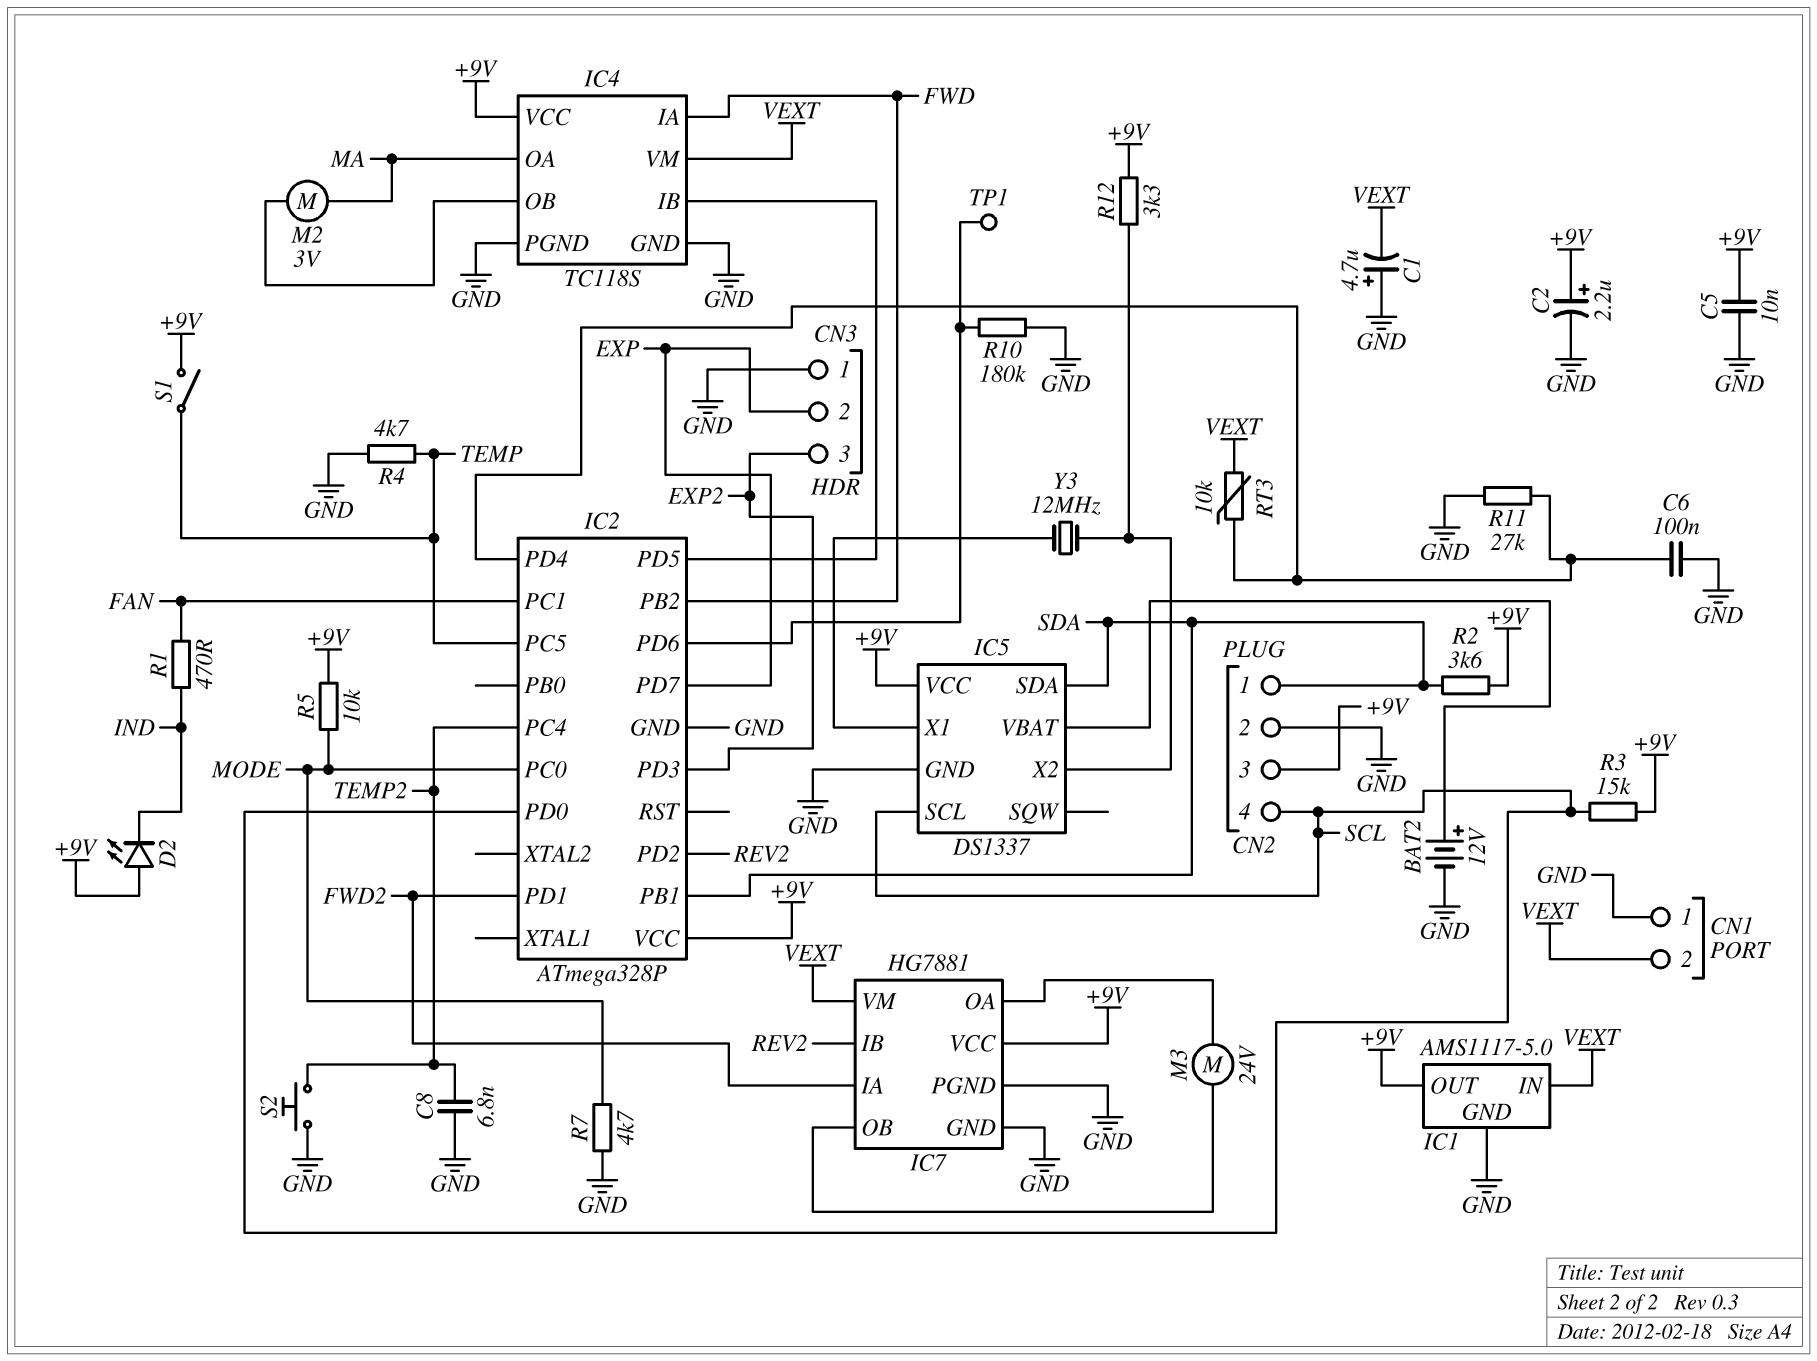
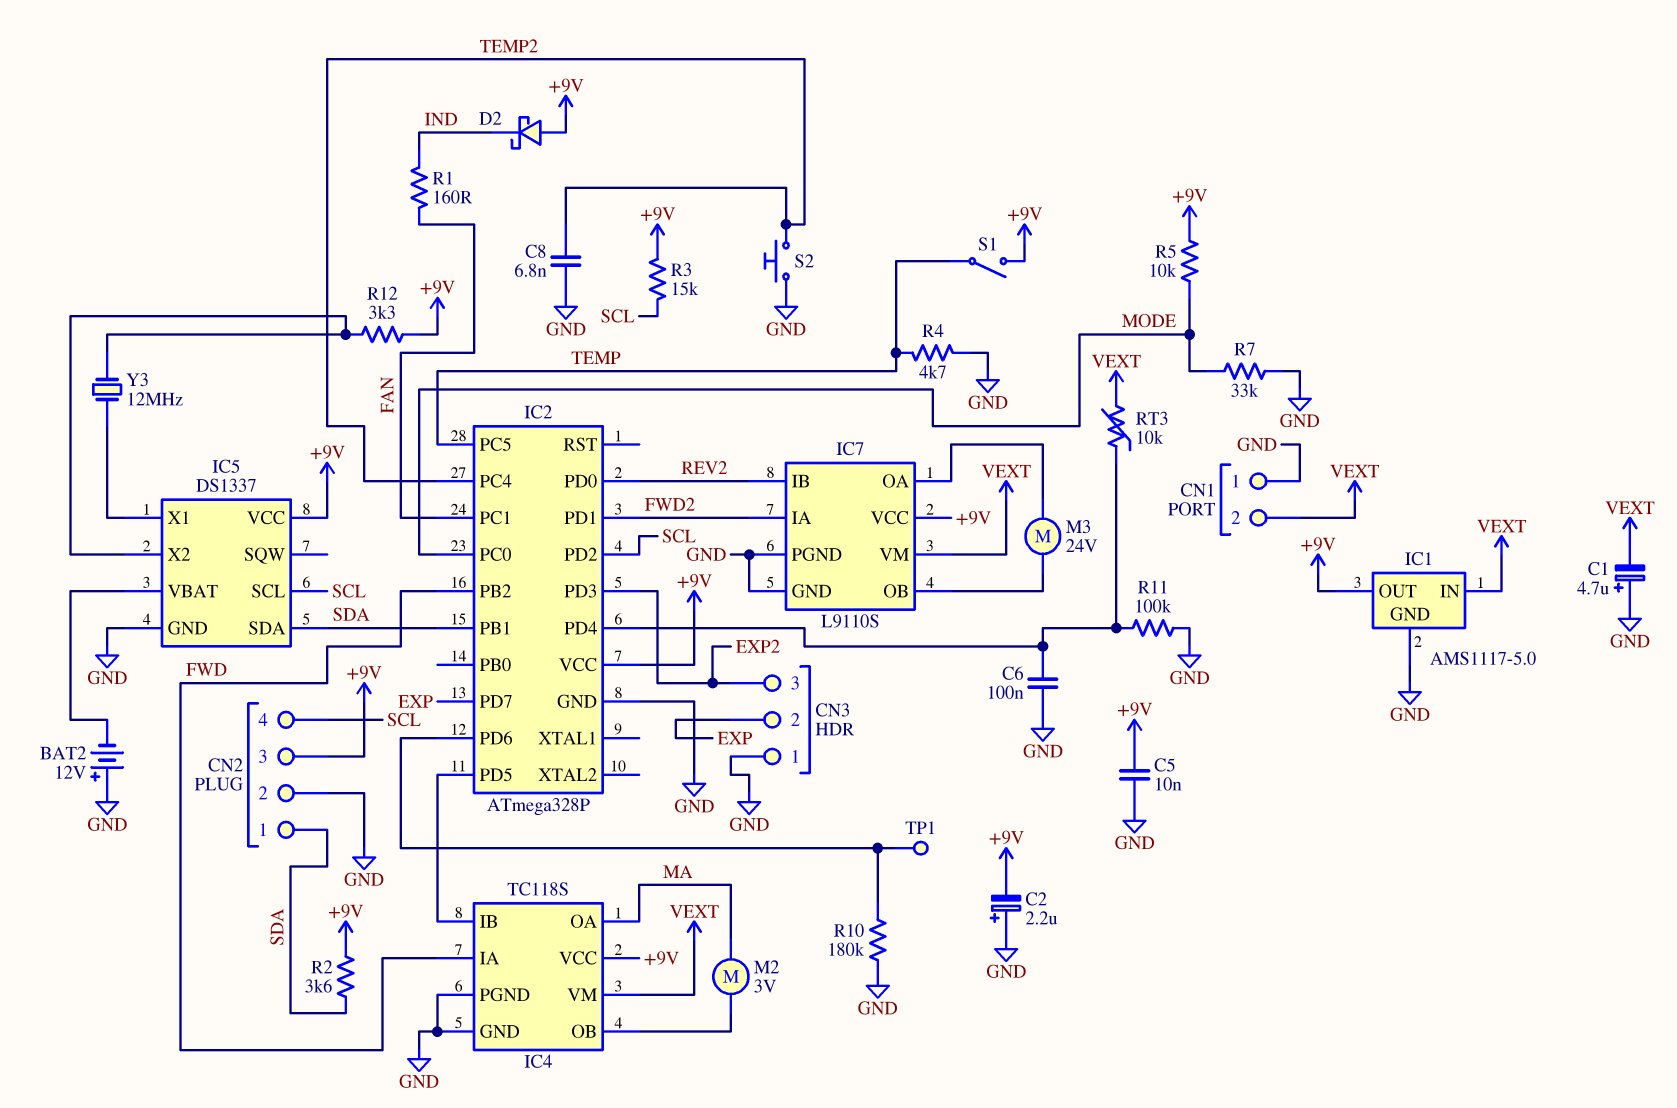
BAT2: 12V (plus IC5/VBAT, minus GND) -> 12V (plus GND, minus IC5/VBAT)
C2: 2.2uF (plus +9V, minus GND) -> 2.2uF (plus GND, minus +9V)
D2: LED (A +9V, K IND) -> schottky (A +9V, K IND)
IC2 pin PD0: SCL -> REV2
IC2 pin PD2: REV2 -> SCL
IC7: HG7881 -> L9110S
R1: 470 (FAN, IND) -> 160 (FAN, IND)
R7: 4.7k (GND, MODE) -> 33k (GND, MODE)
R11: 27k (GND, IC2/PD4) -> 100k (GND, IC2/PD4)

